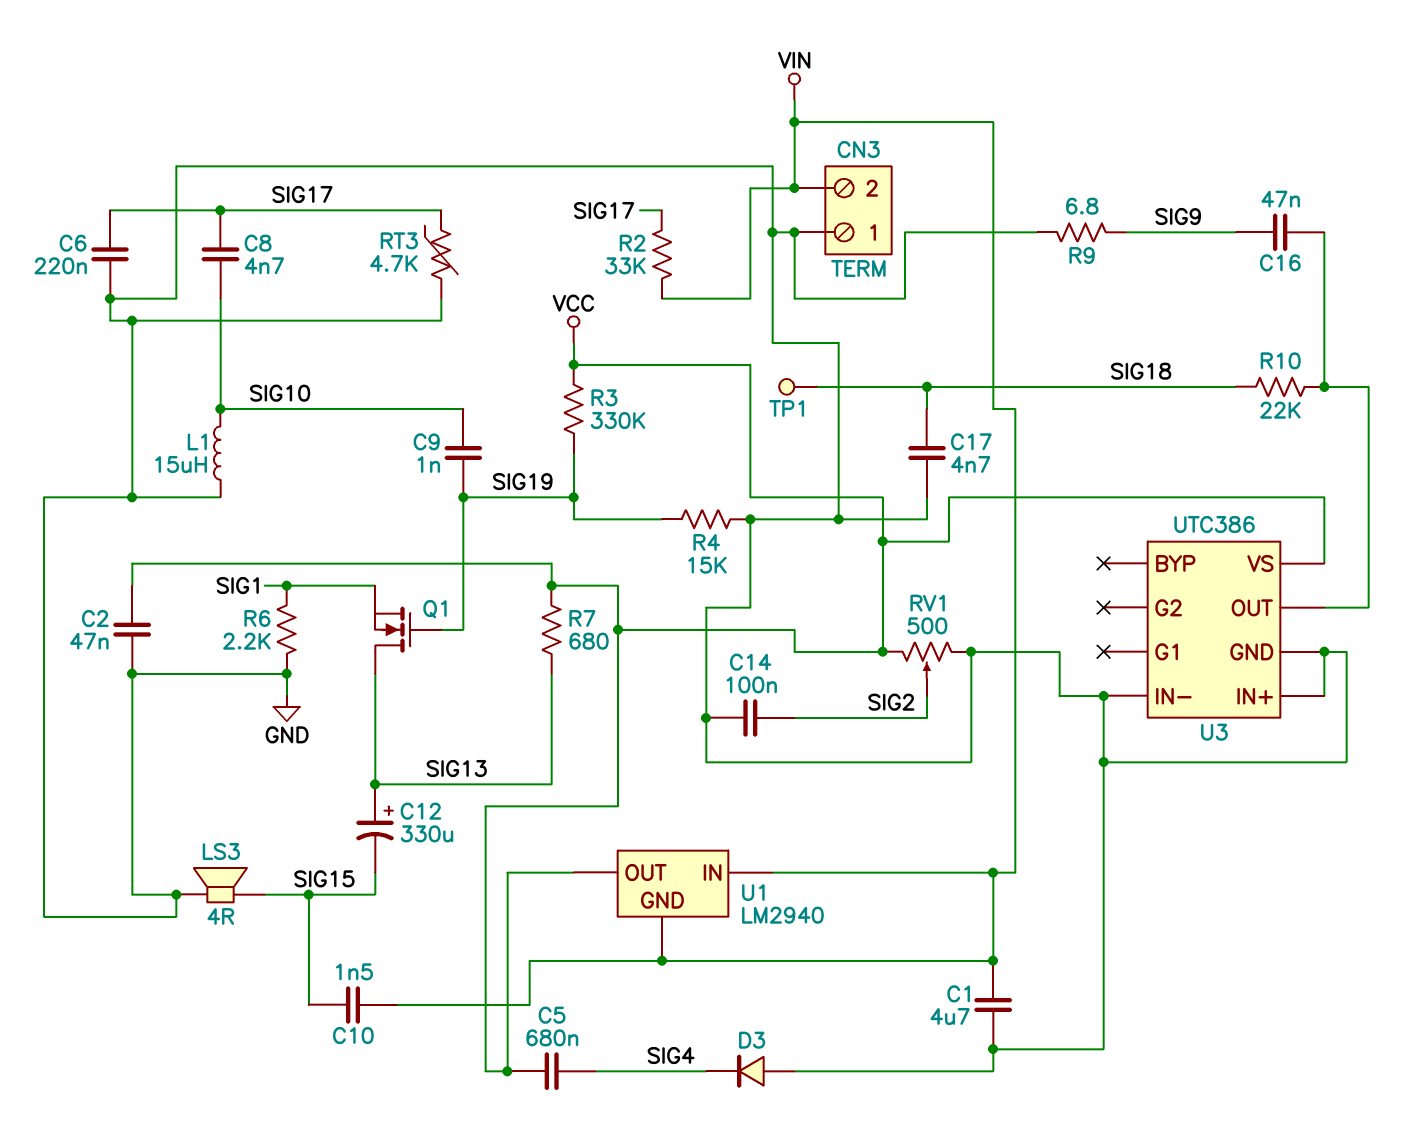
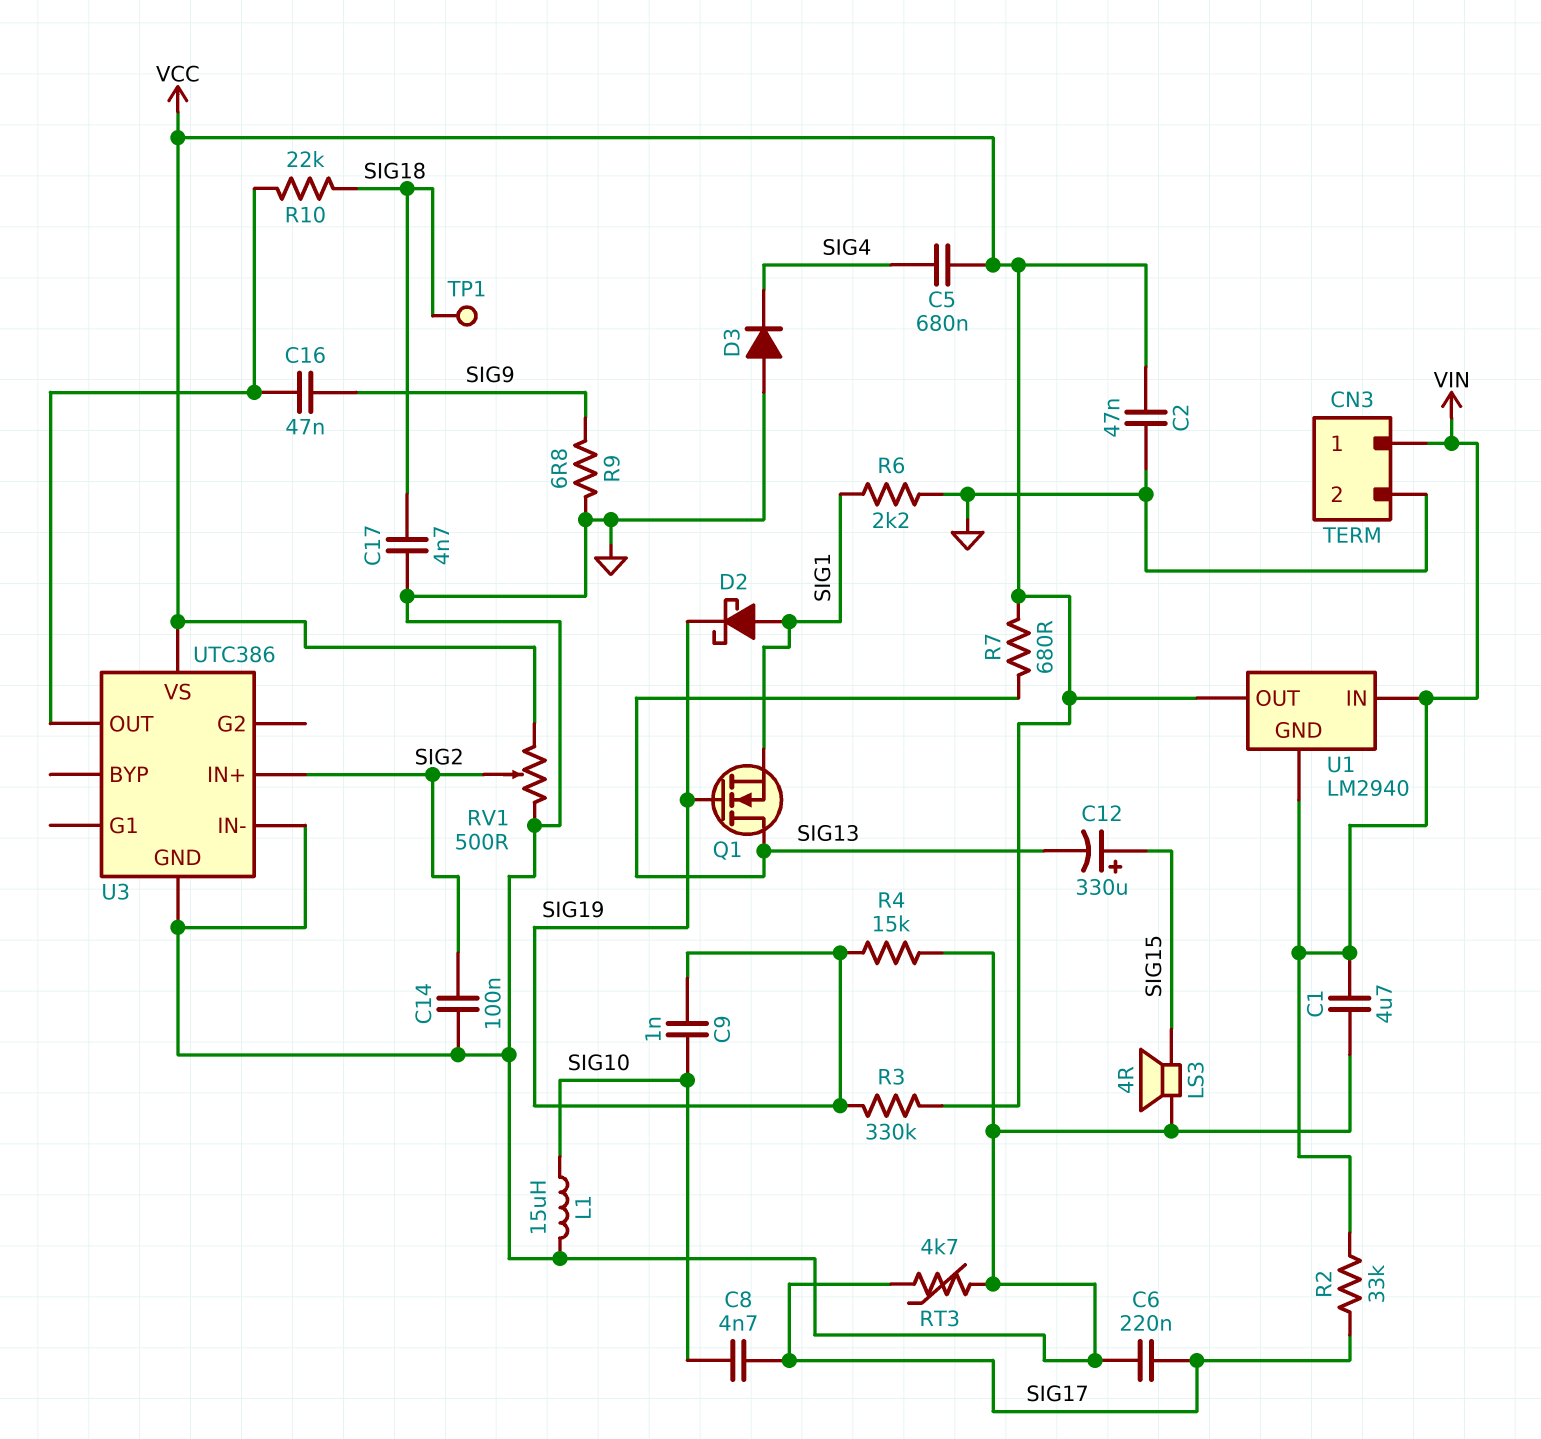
C10: 1.5nF (SIG15, VIN) -> none
C12: 330uF (plus SIG13, minus SIG15) -> 330uF (plus SIG15, minus SIG13)
CN3 pin 1: GND -> VIN
CN3 pin 2: VIN -> GND
D2: none -> schottky (A SIG1, K SIG19)
U3 pin IN+: GND -> SIG2

